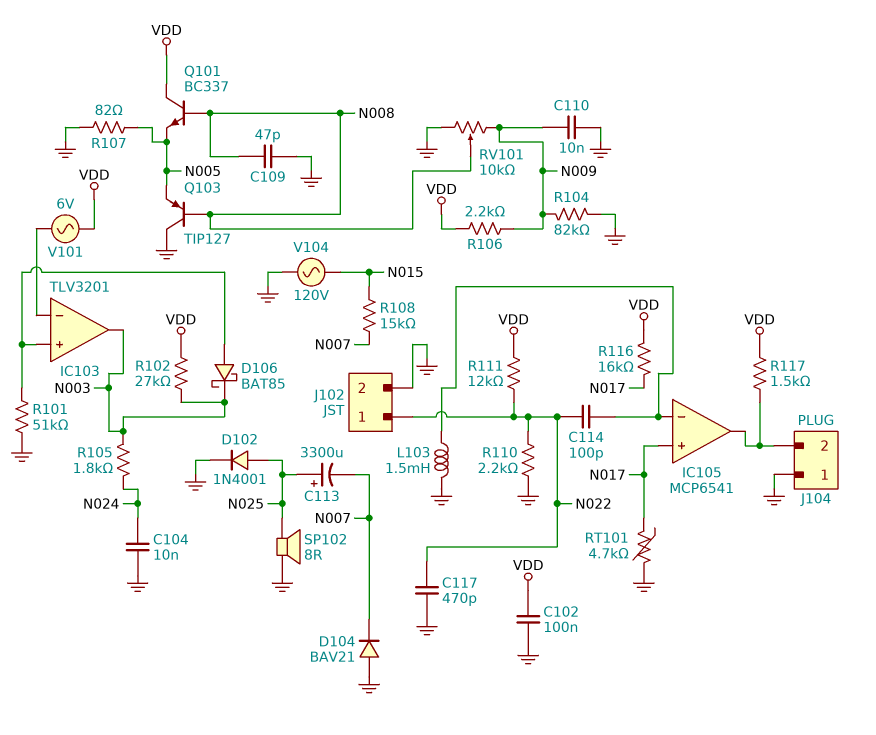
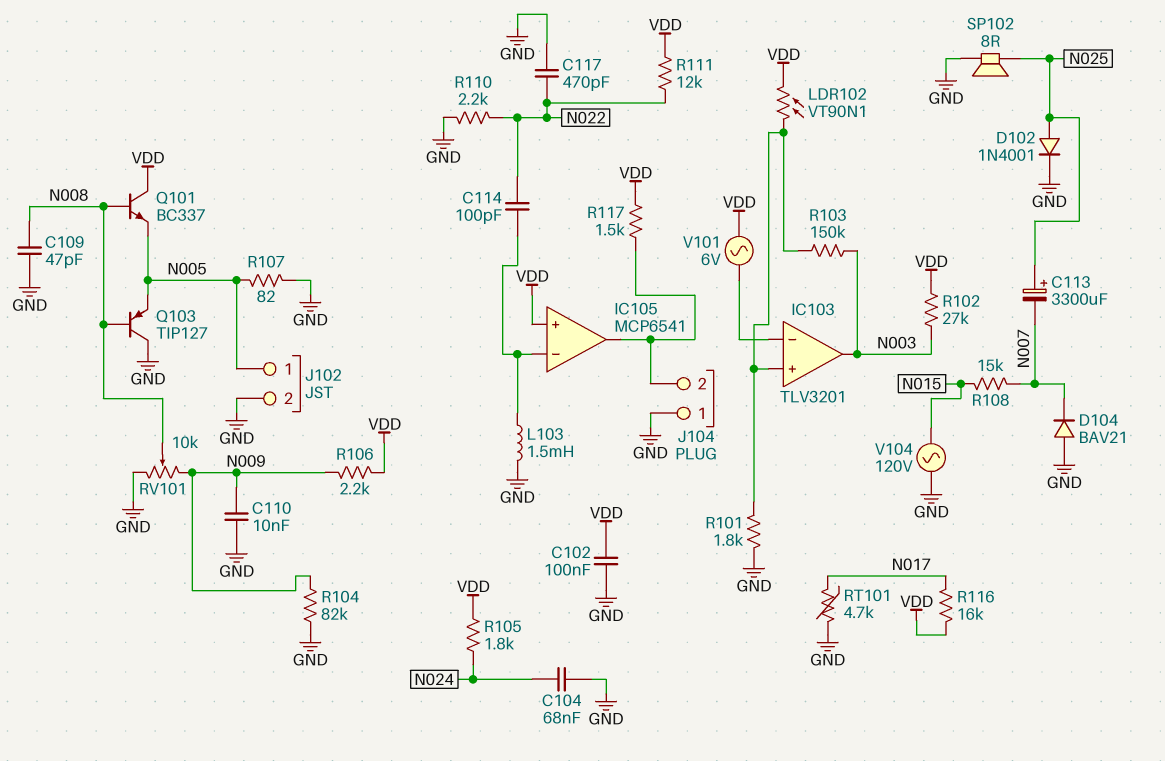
C104: 10nF (GND, N024) -> 68nF (GND, N024)
D106: schottky BAT85 (A IC103/in+, K N003) -> none
IC105 pin in+: N017 -> VDD
J102 pin 1: N022 -> N005
LDR102: none -> VT90N1 (IC103/in+, VDD)
R101: 51k (GND, IC103/in+) -> 1.8k (GND, IC103/in+)
R103: none -> 150k (IC103/in+, N003)
R105: 1.8k (N003, N024) -> 1.8k (N024, VDD)

